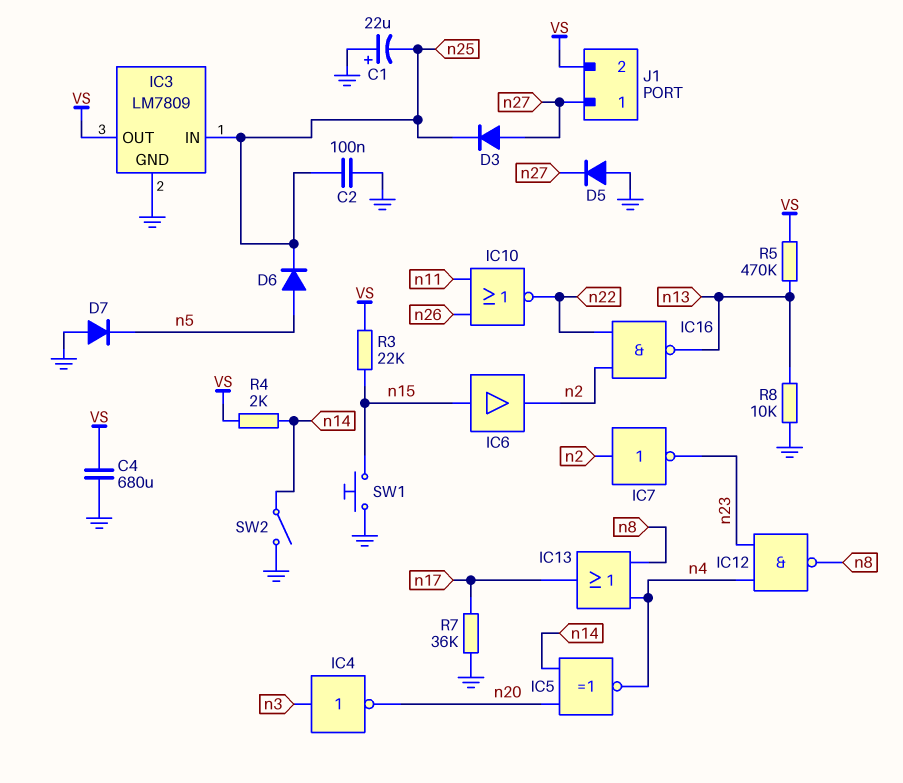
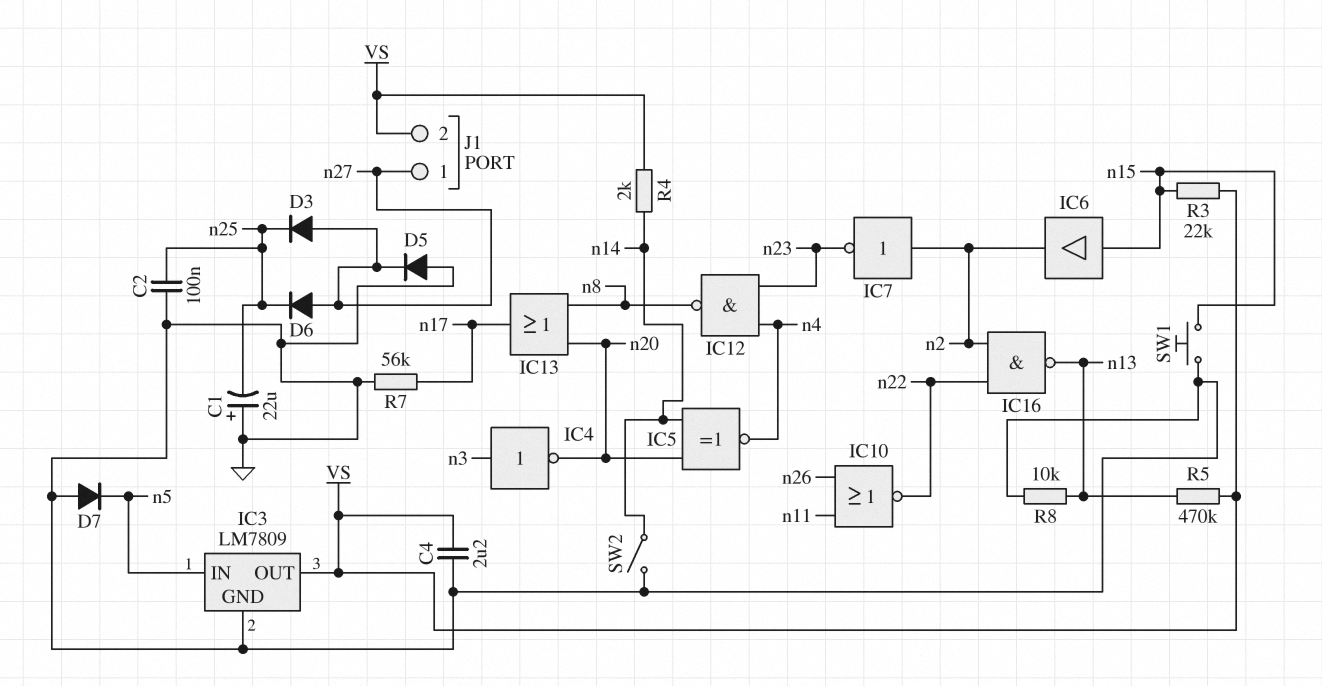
C4: 680uF (GND, VS) -> 2.2uF (GND, VS)
D6: diode (A n5, K n25) -> diode (A n27, K n25)
IC3 pin IN: n25 -> n5
IC13: OR (in n4, in n8, out n17) -> OR (in n8, in n20, out n17)
R7: 36k (GND, n17) -> 56k (GND, n17)

